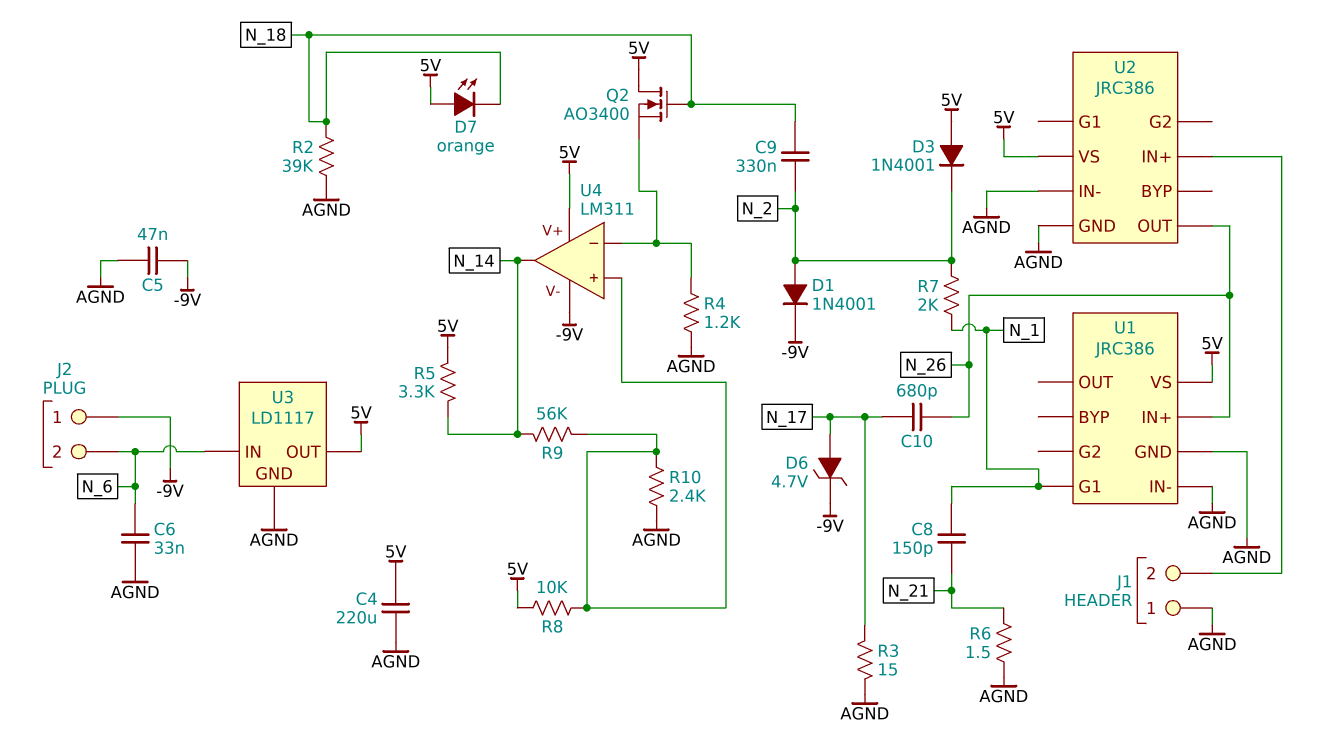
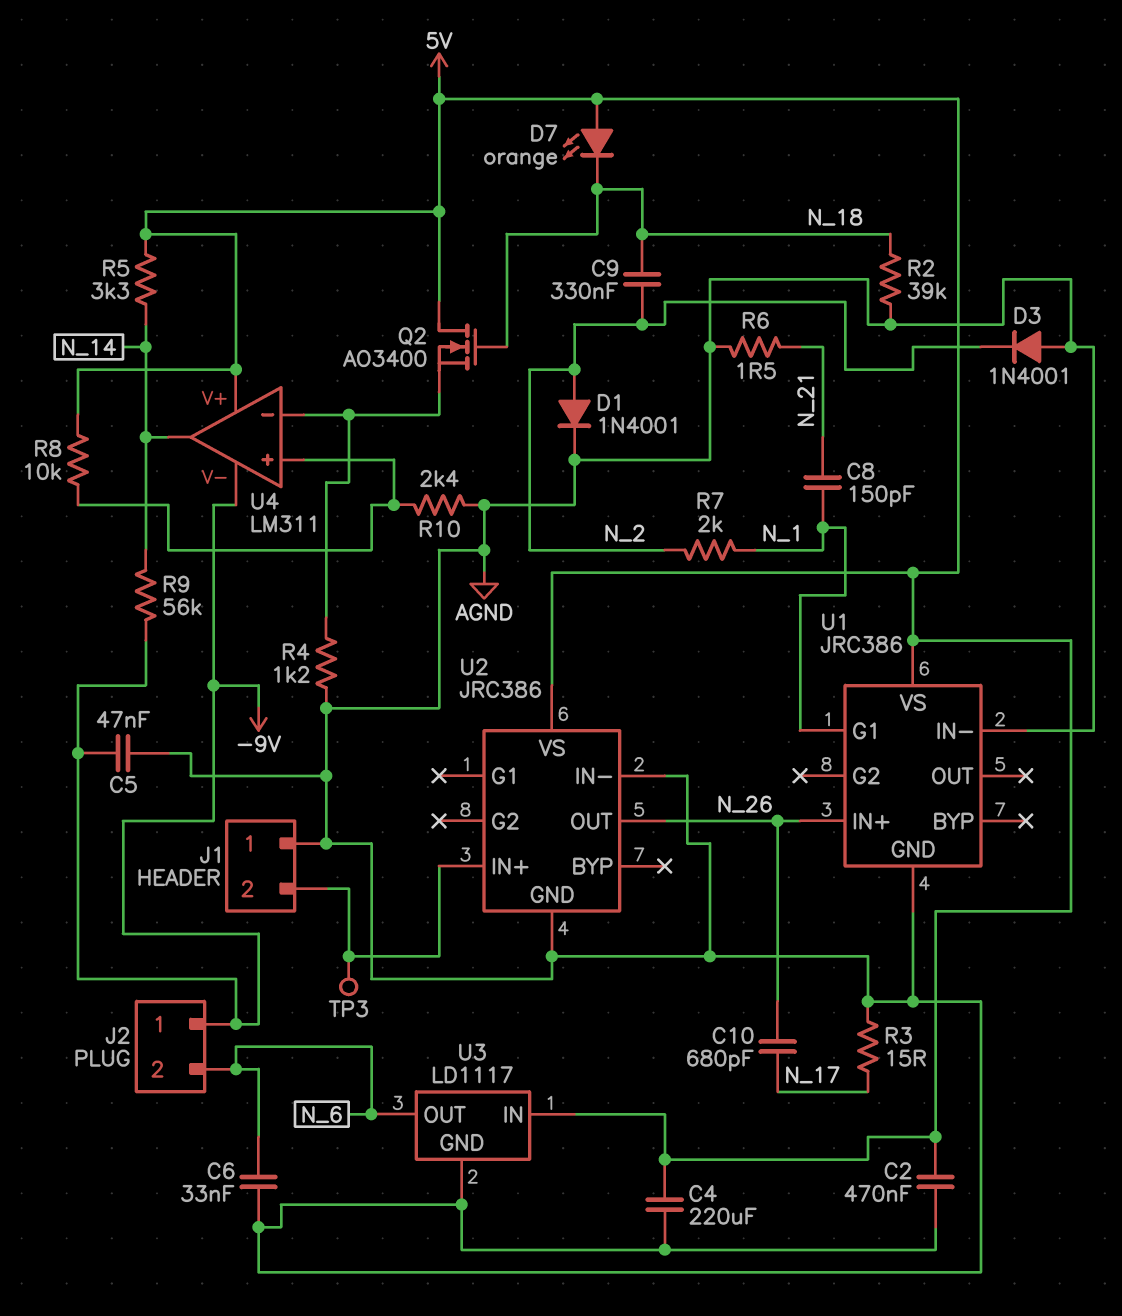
C2: none -> 470nF (5V, AGND)
D1: diode 1N4001 (A N_2, K -9V) -> diode 1N4001 (A N_2, K AGND)
D3: diode 1N4001 (A 5V, K N_2) -> diode 1N4001 (A AGND, K N_2)
D6: zener 4.7V (A N_17, K -9V) -> none
R9: 56k (N_14, U4/in+) -> 56k (-9V, N_14)
TP3: none -> test point (J1/2)
U3 pin IN: N_6 -> 5V
U3 pin OUT: 5V -> N_6

